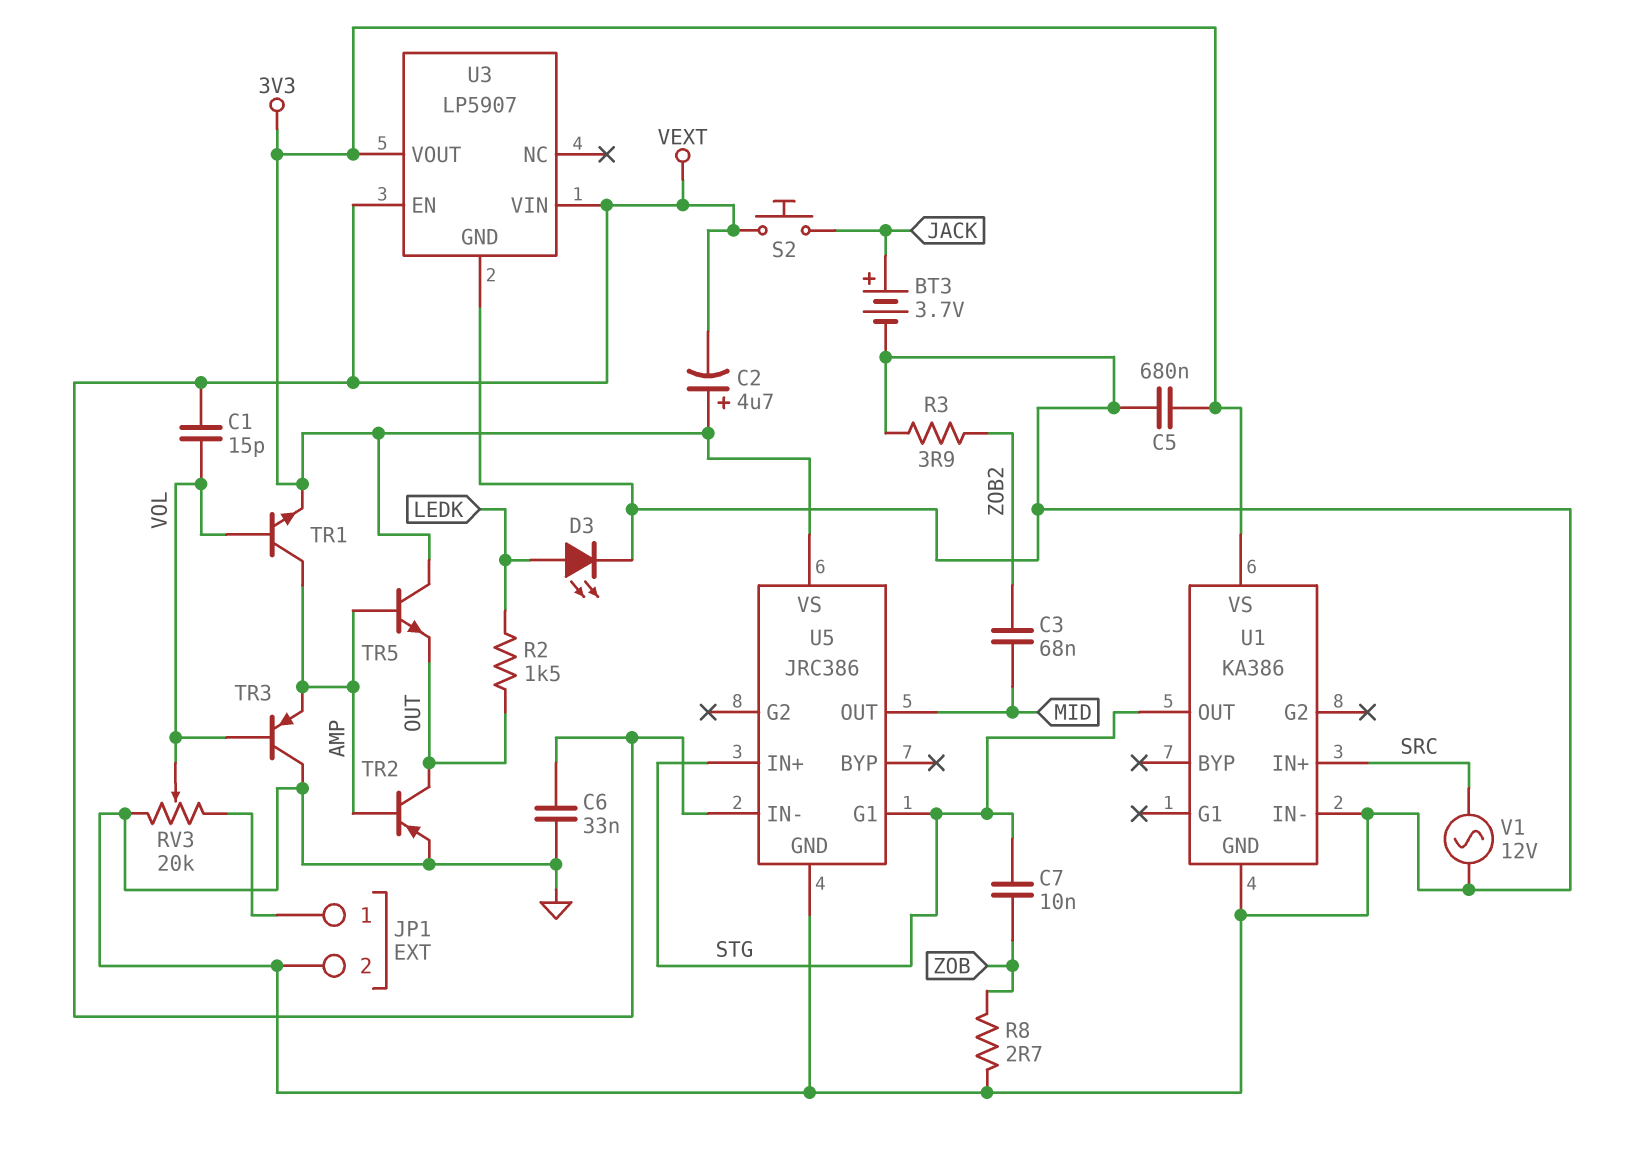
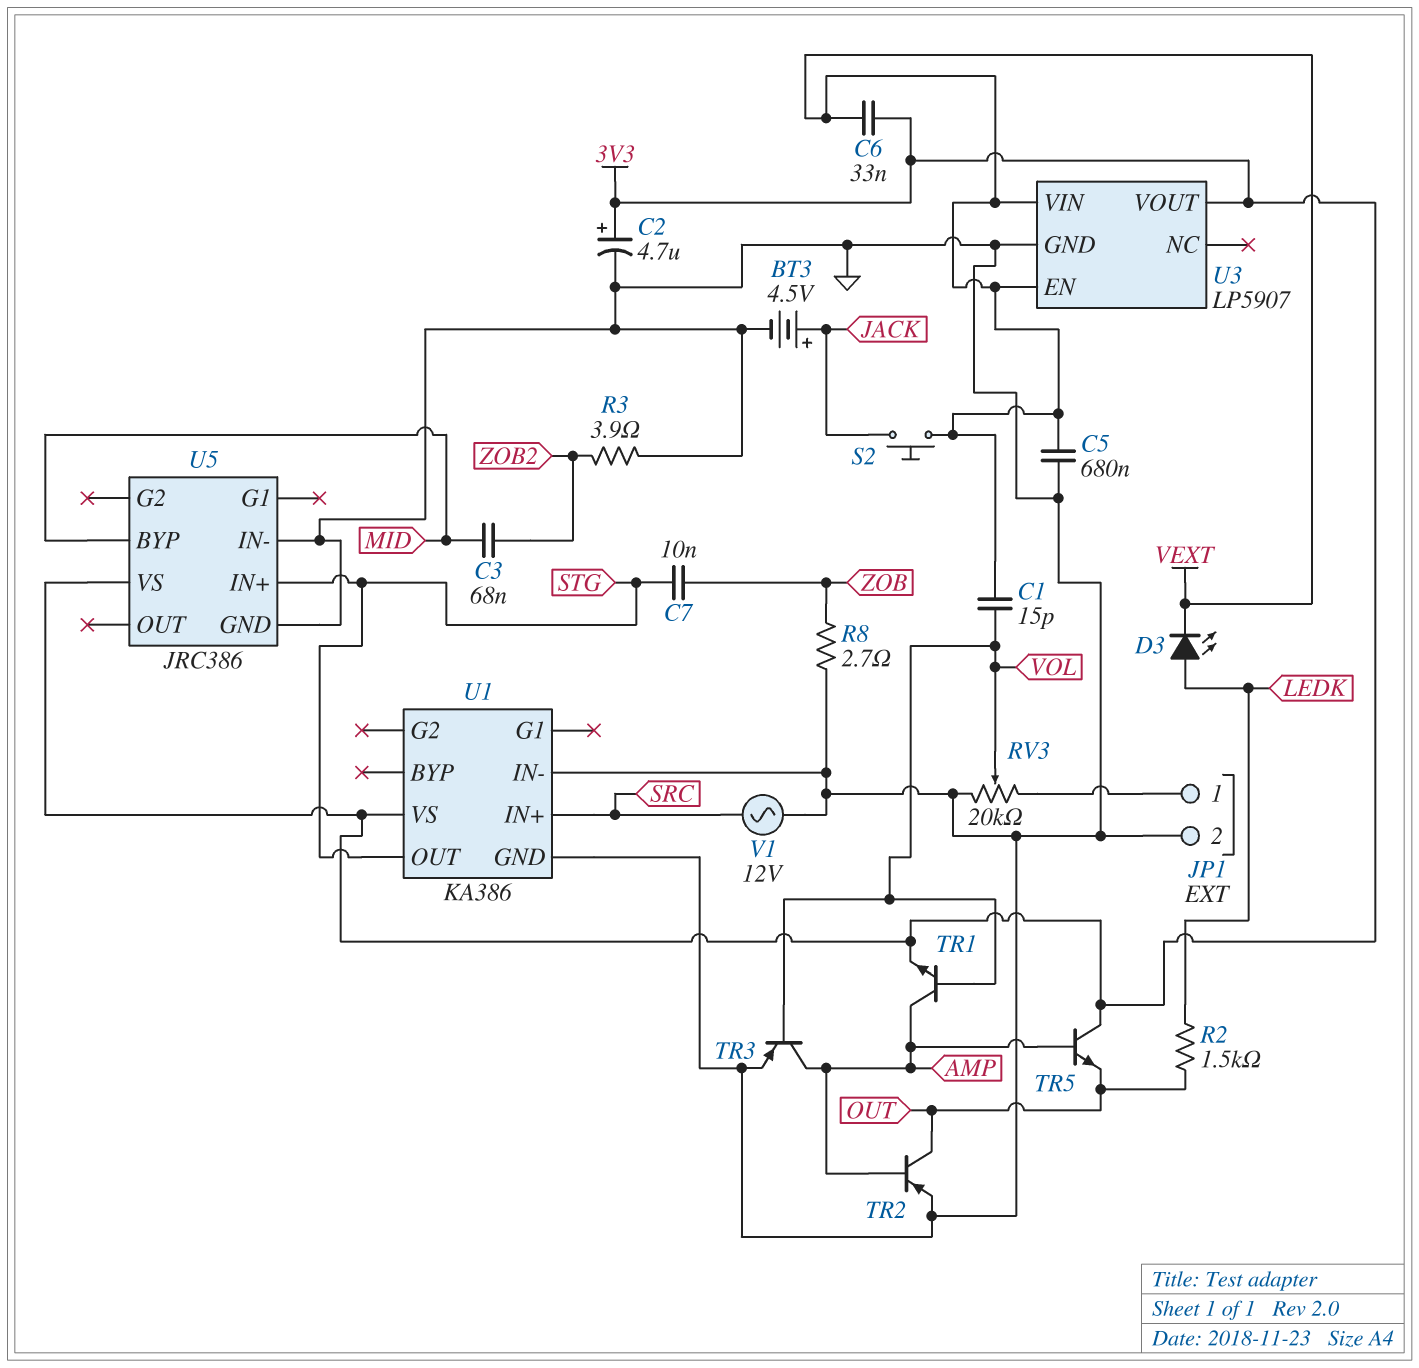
BT3: 3.7V (plus JACK, minus GND) -> 4.5V (plus JACK, minus GND)
C2: 4.7uF (plus 3V3, minus VEXT) -> 4.7uF (plus 3V3, minus GND)
C5: 680nF (3V3, GND) -> 680nF (GND, VEXT)
C6: 33nF (GND, VEXT) -> 33nF (3V3, VEXT)
D3: LED (A LEDK, K GND) -> LED (A LEDK, K VEXT)
TR3: PNP (B VOL, C GND, E AMP) -> PNP (B VOL, C AMP, E GND)
U5 pin BYP: none -> MID
U5 pin G1: STG -> none
U5 pin IN-: VEXT -> GND
U5 pin OUT: MID -> none

